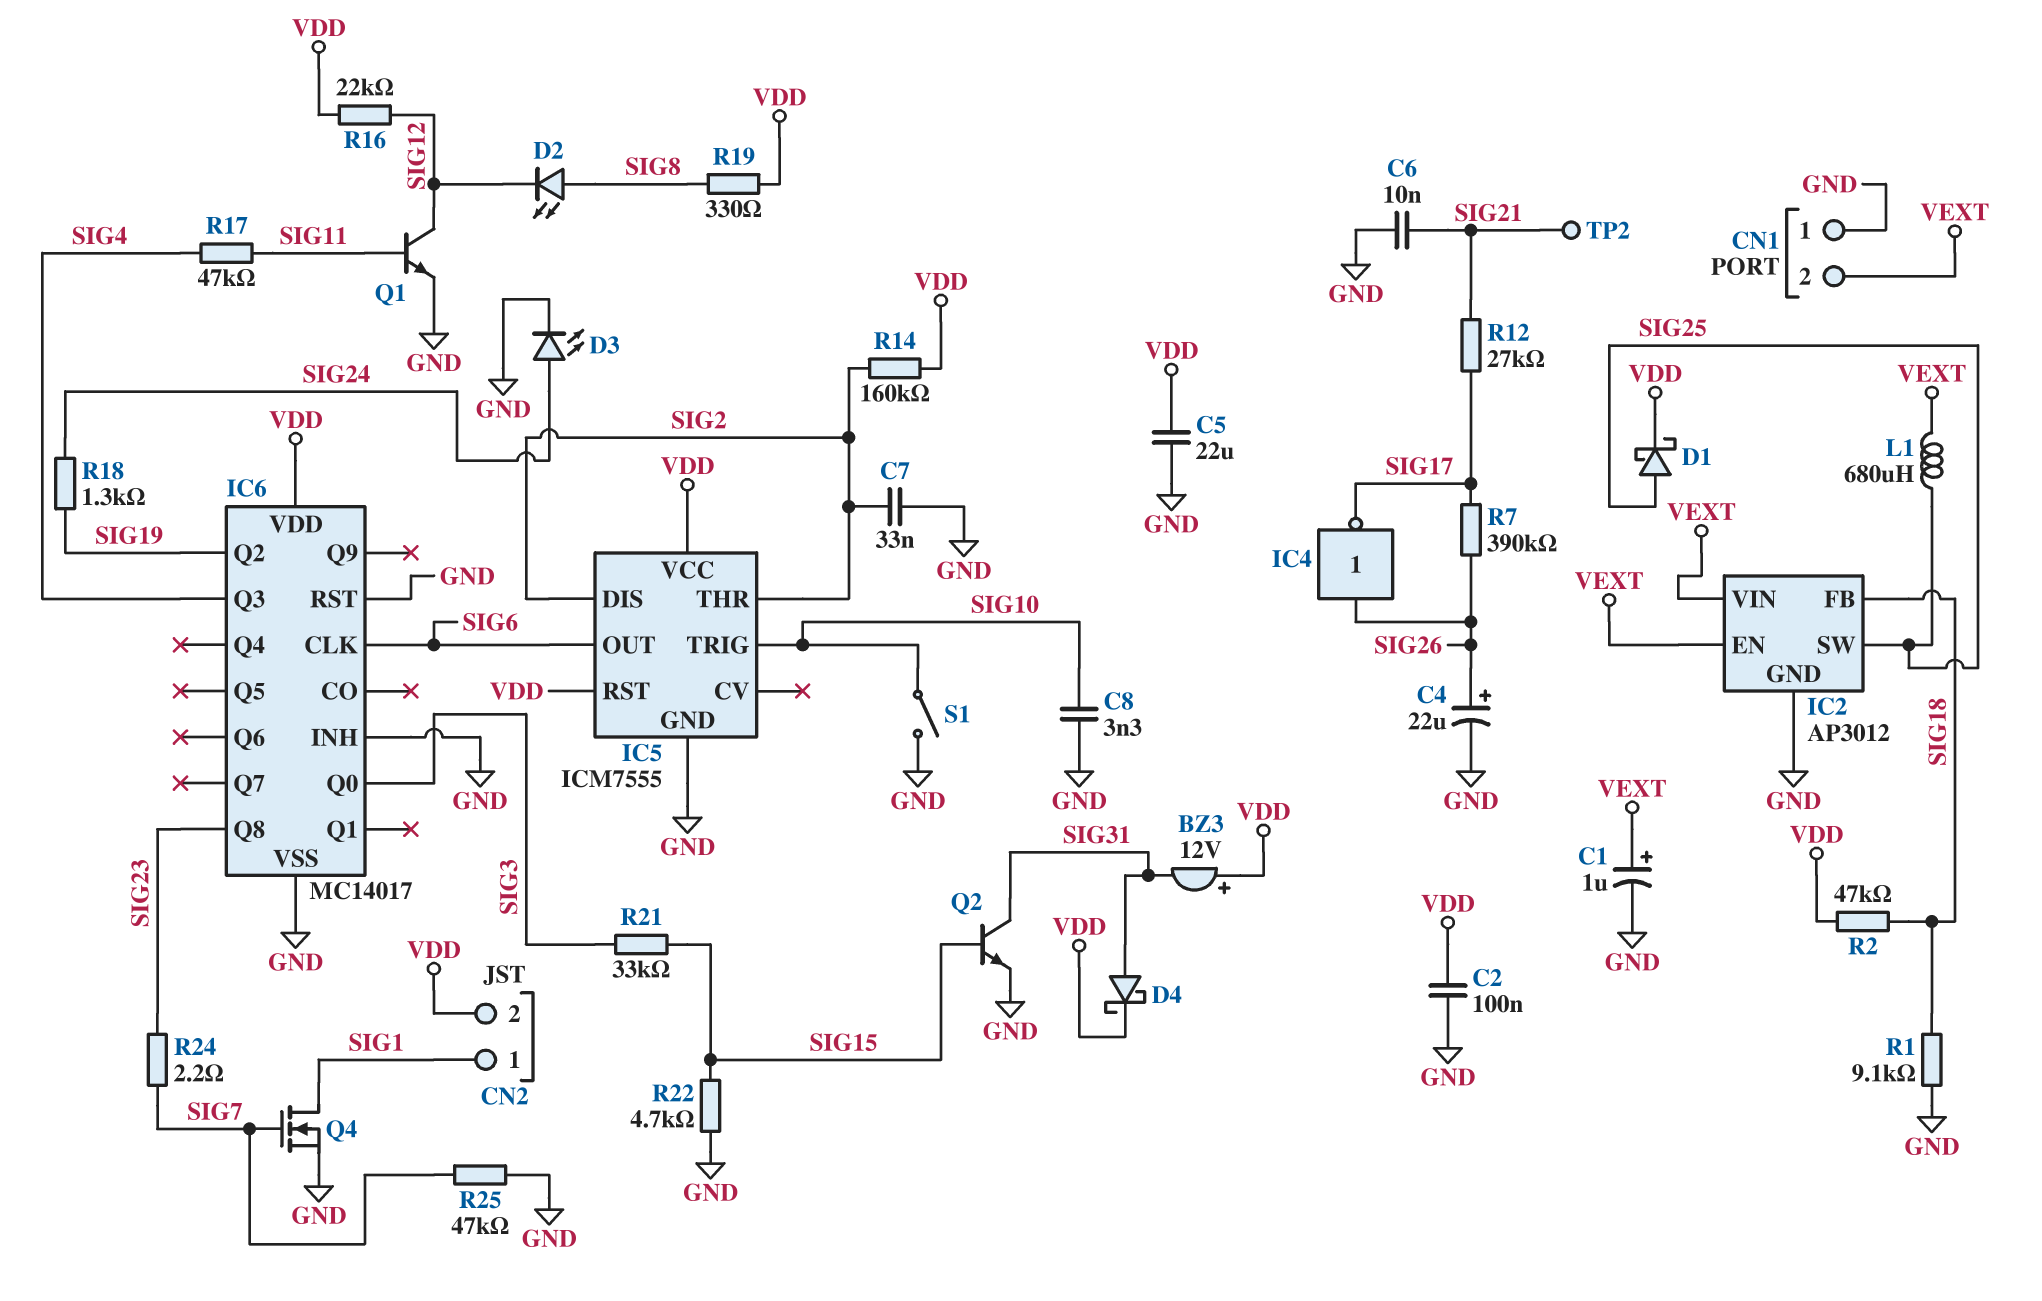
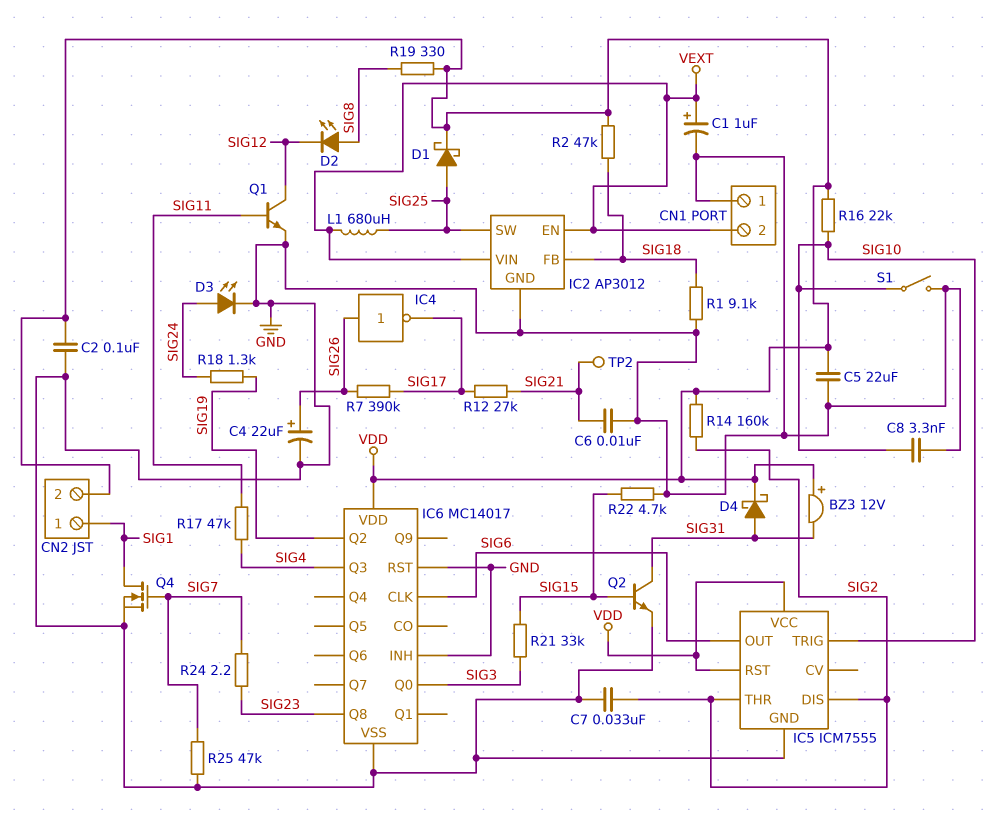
R16: 22k (SIG12, VDD) -> 22k (SIG10, VDD)

